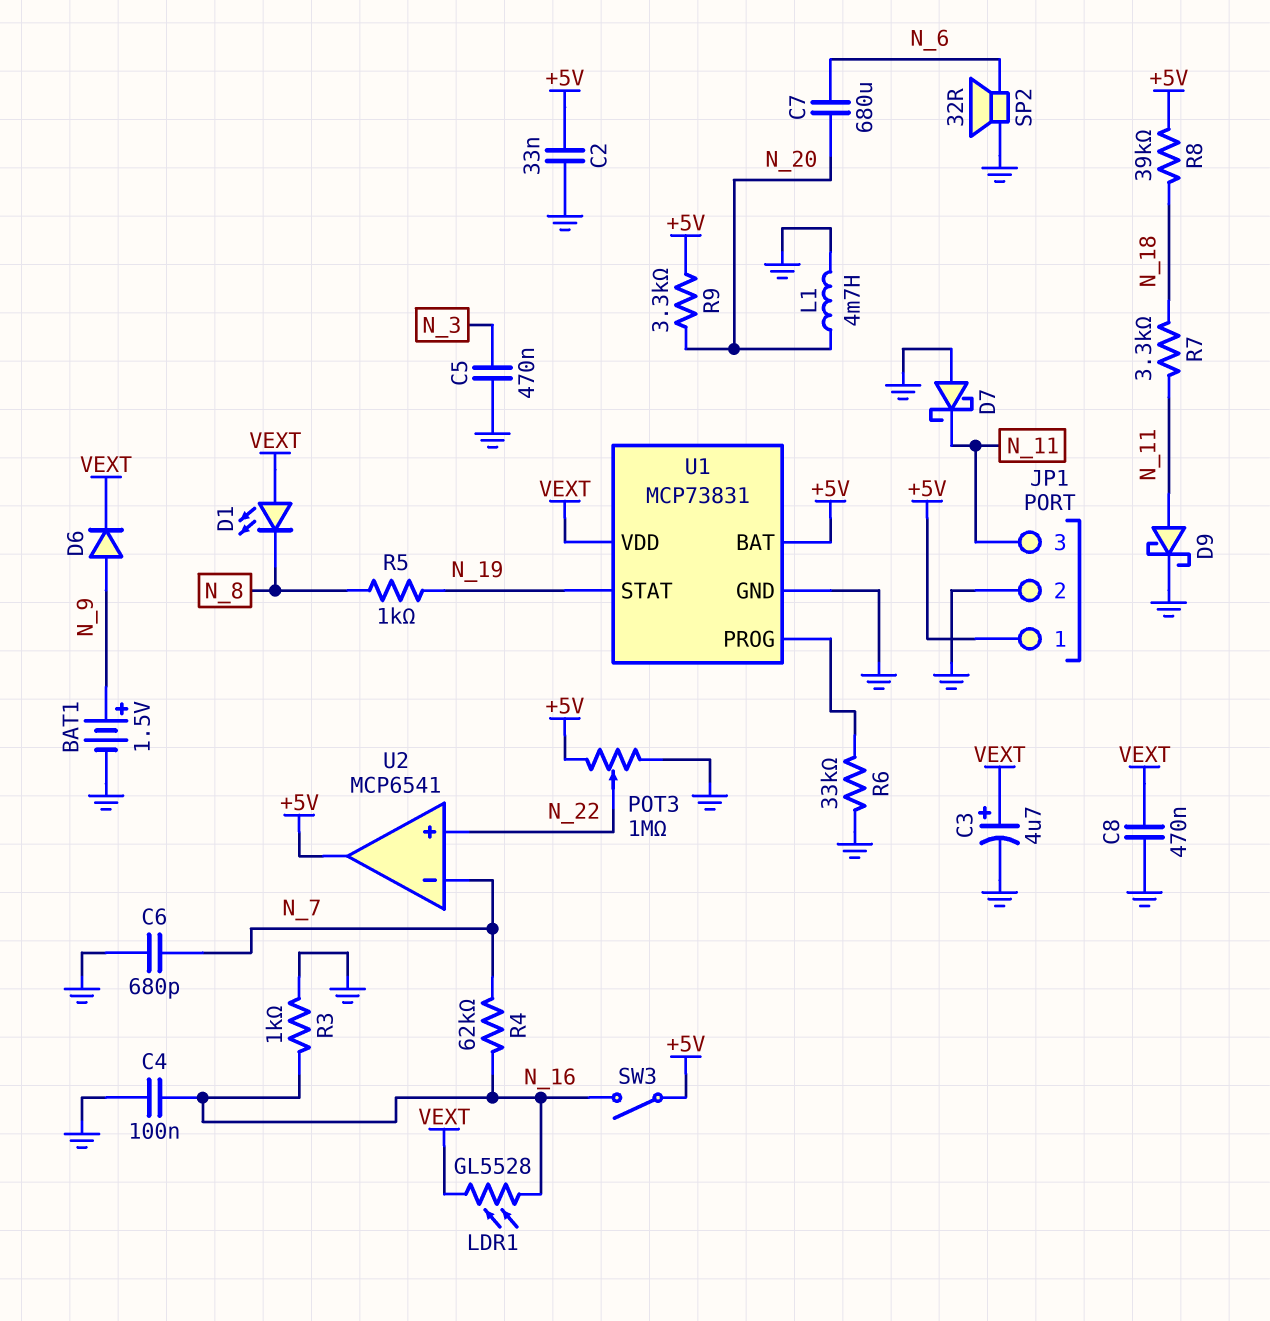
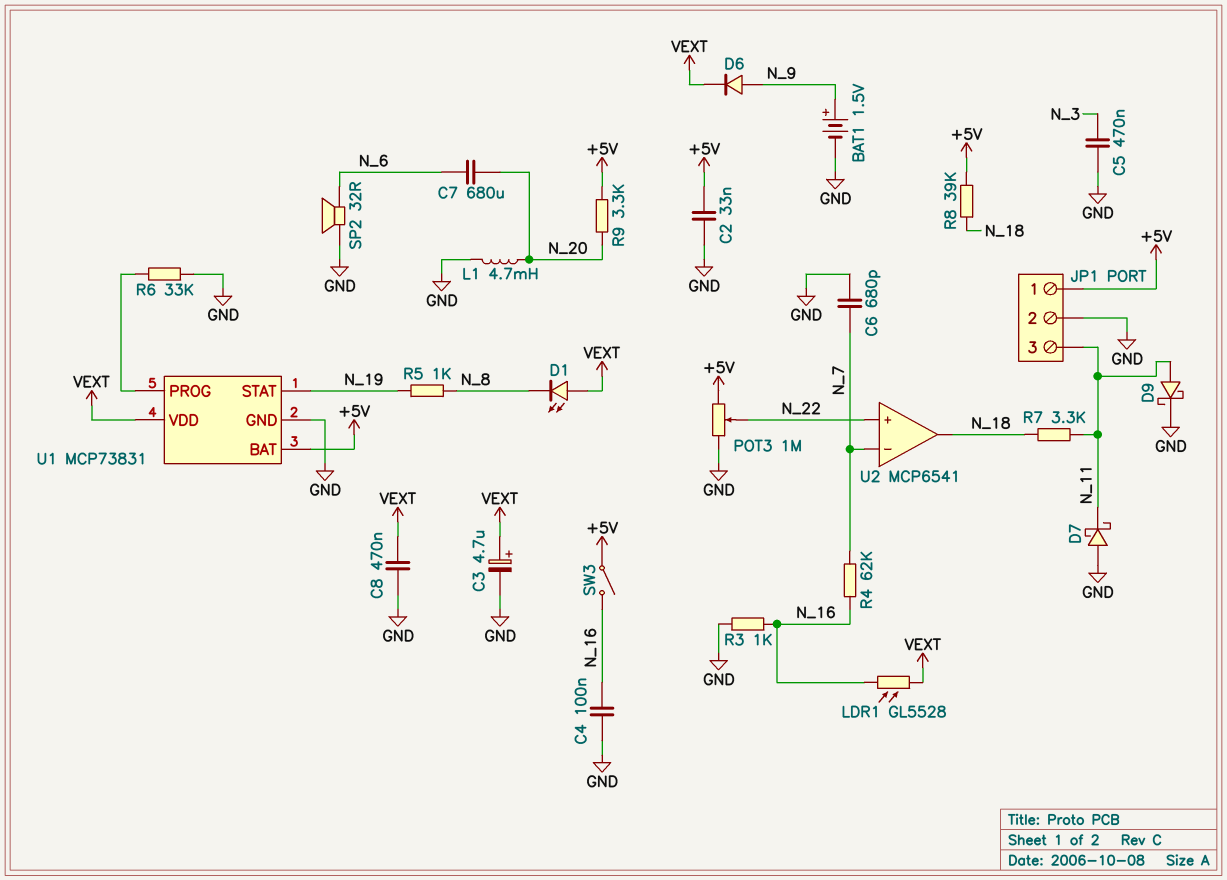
U2 pin out: +5V -> N_18

